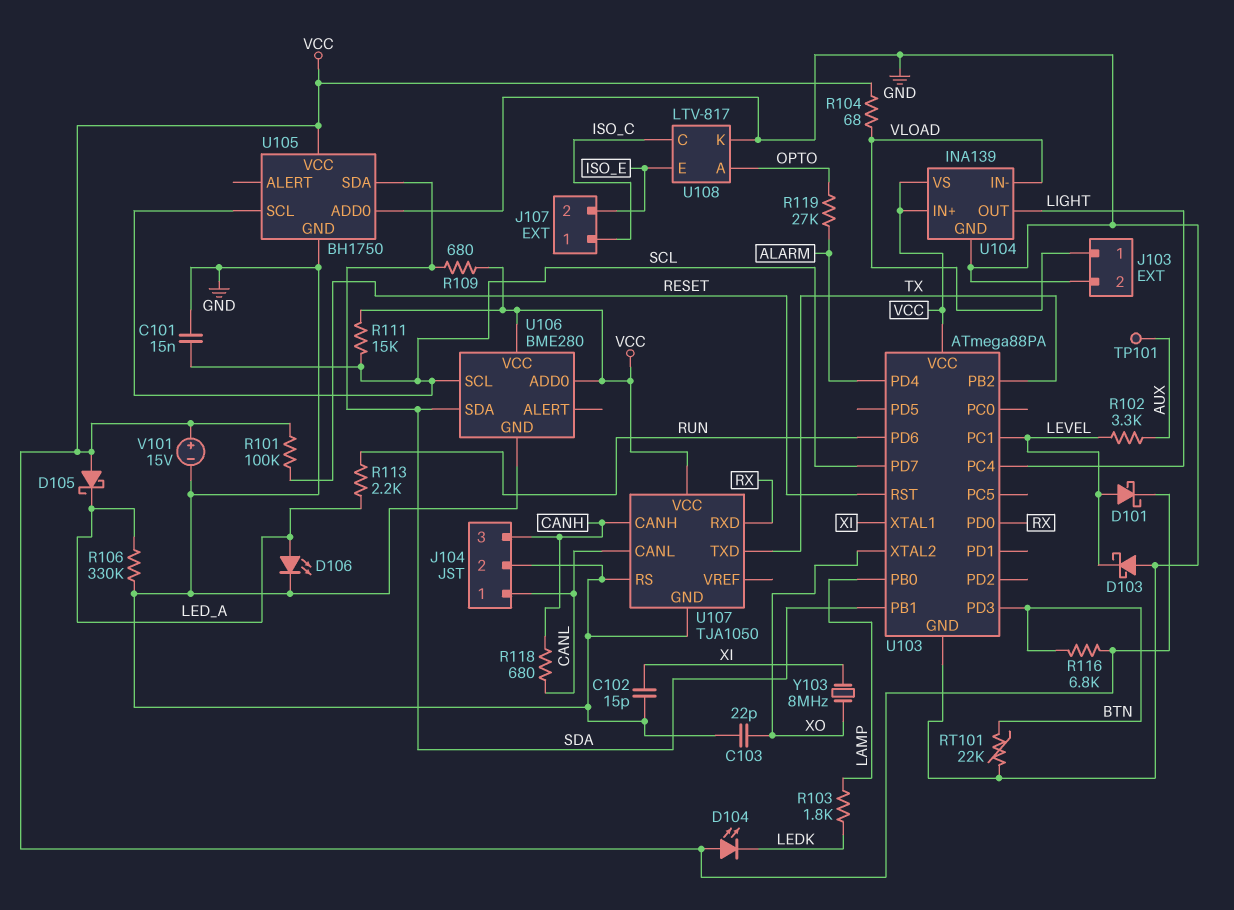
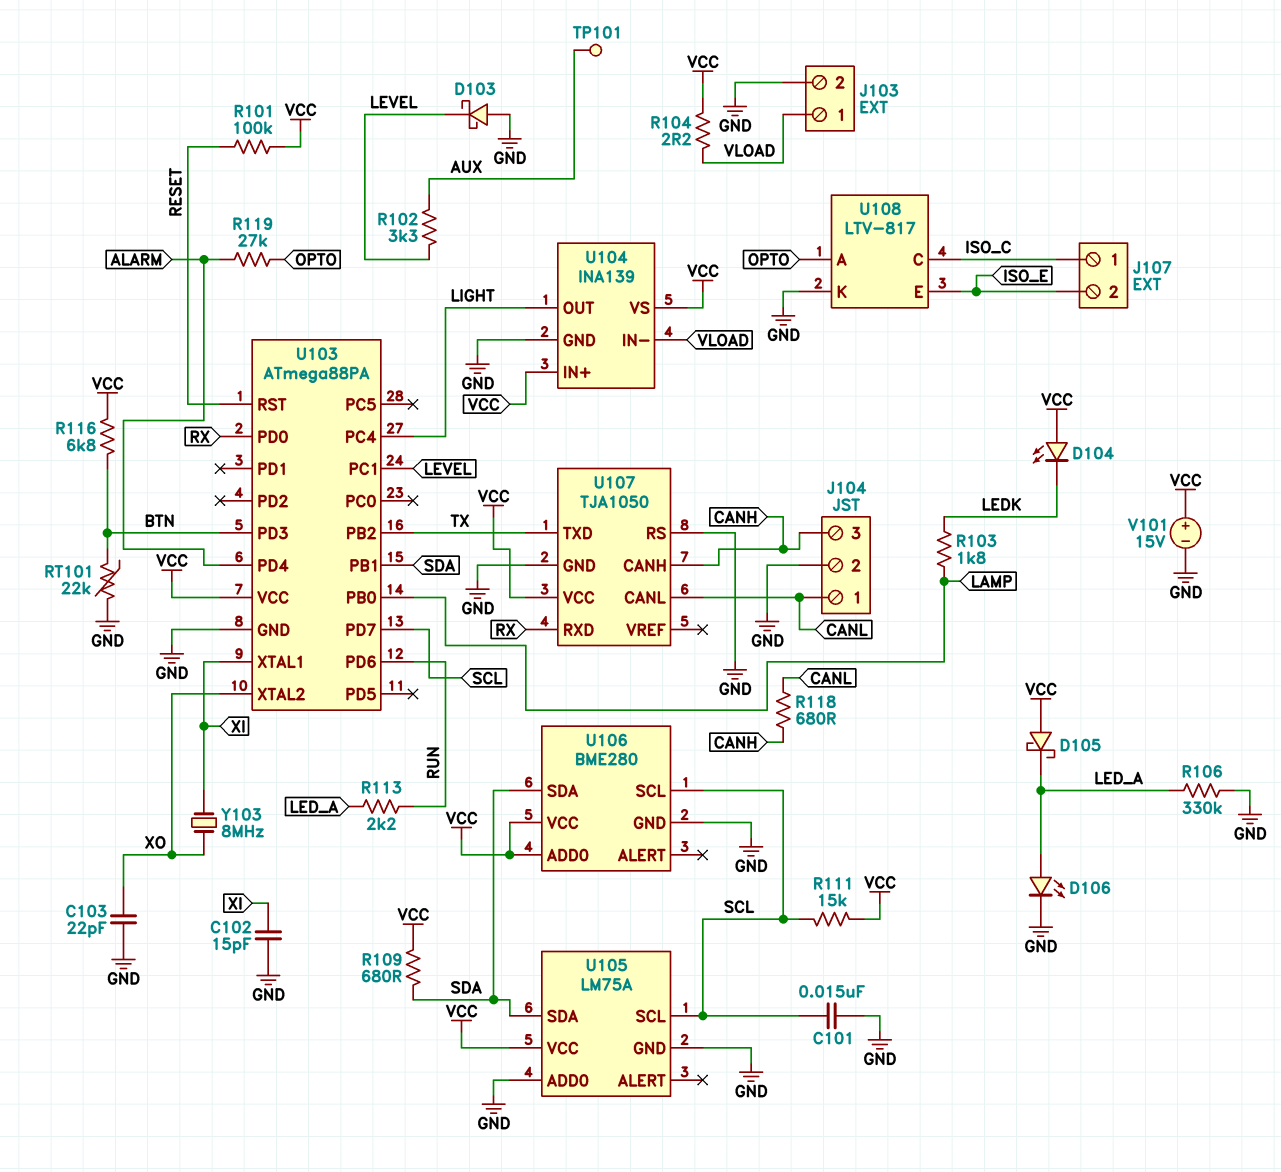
D101: schottky (A LEVEL, K VCC) -> none
R104: 68 (VCC, VLOAD) -> 2.2 (VCC, VLOAD)
U105: BH1750 -> LM75A

